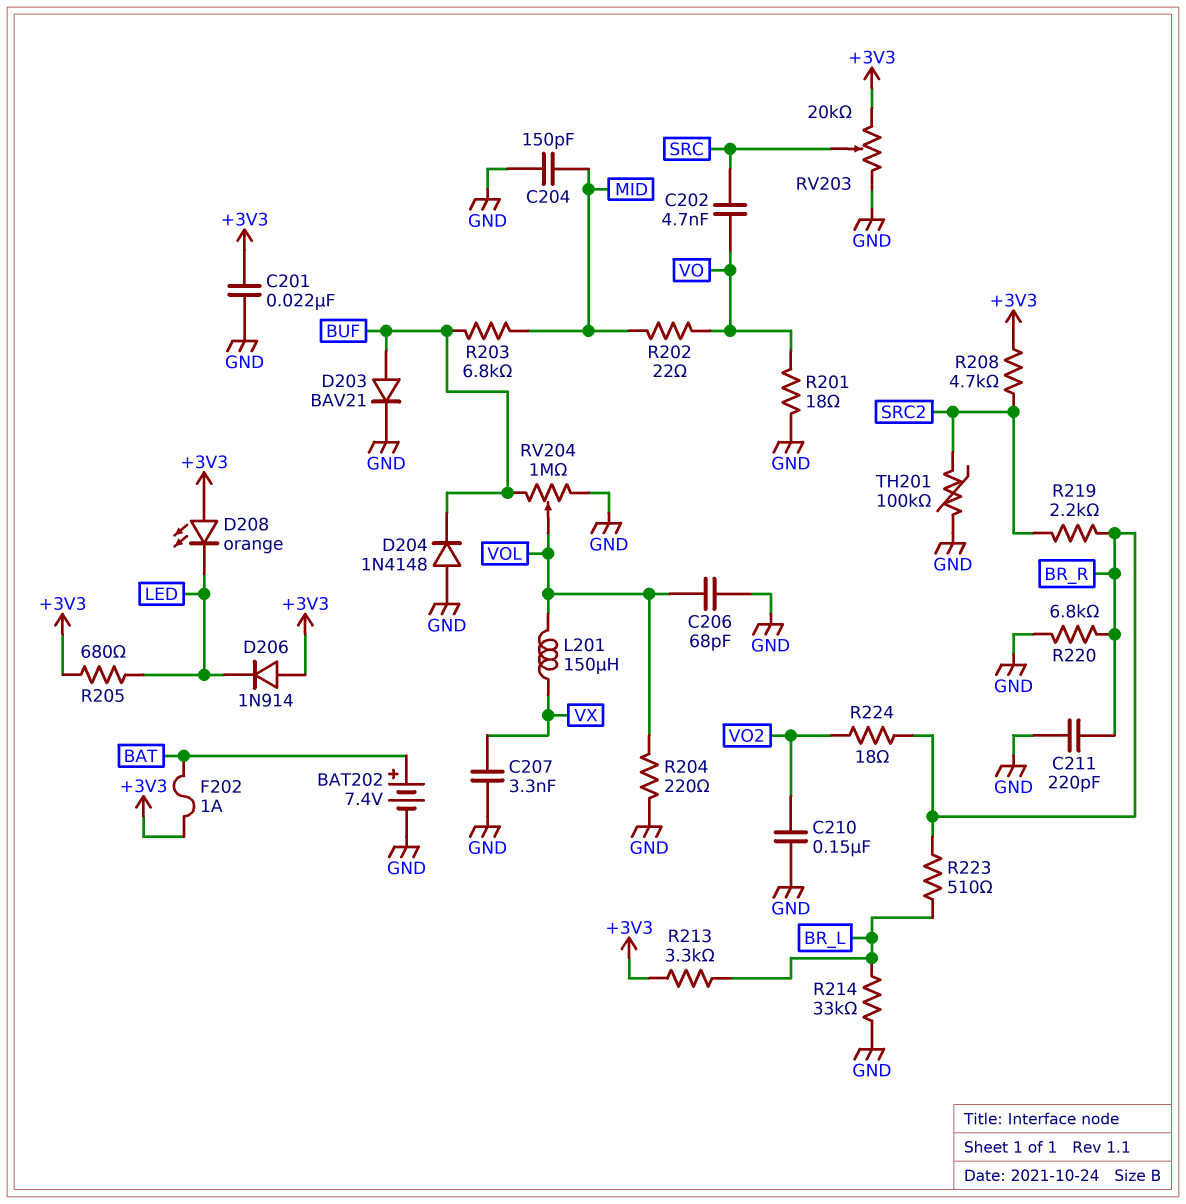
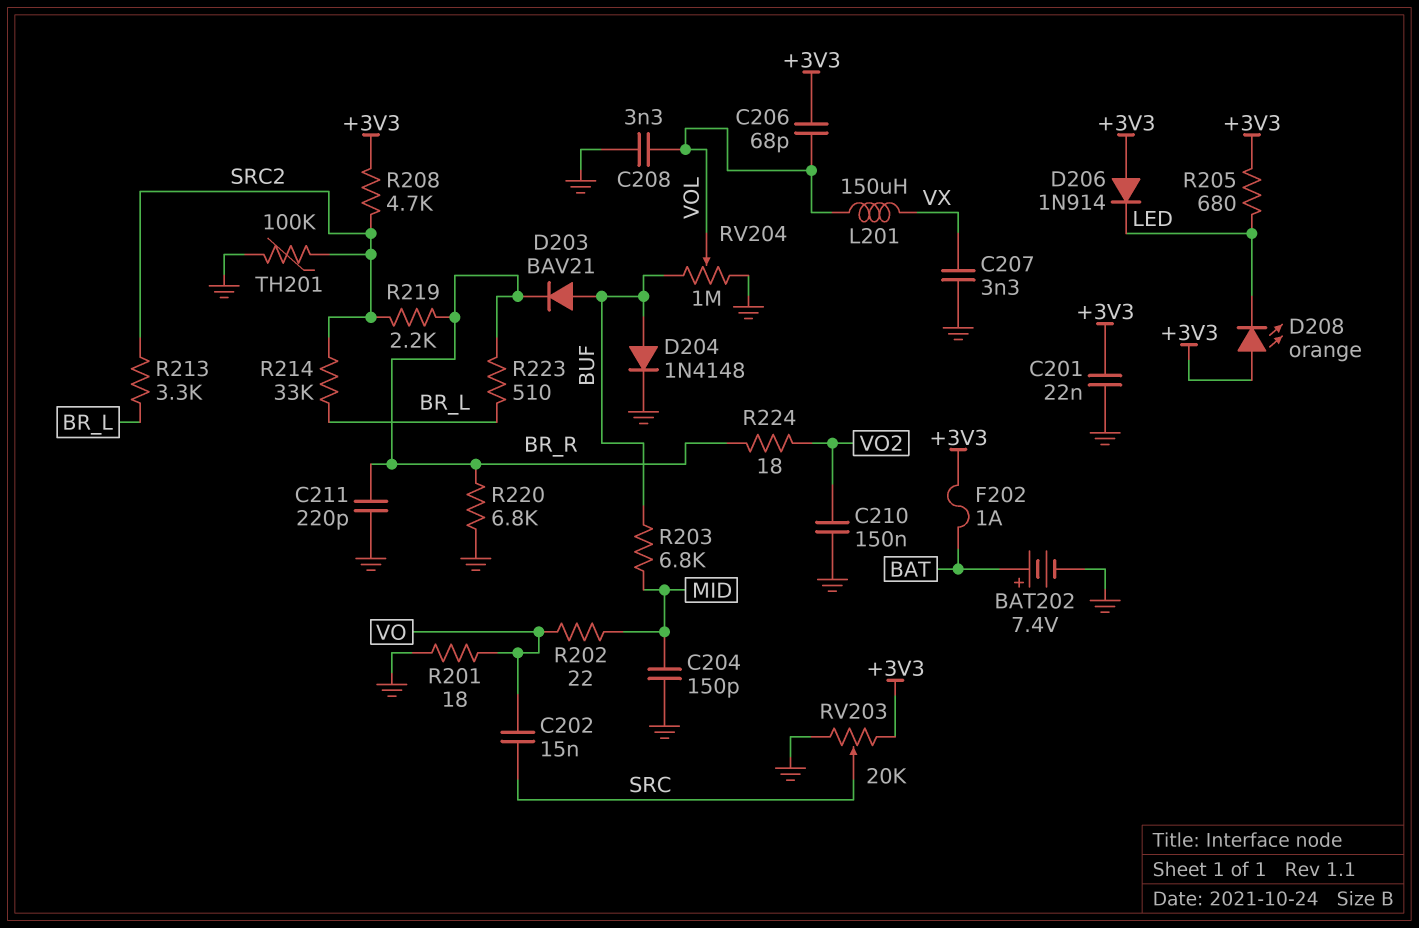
C202: 4.7nF (SRC, VO) -> 15nF (SRC, VO)
C206: 68pF (GND, VOL) -> 68pF (+3V3, VOL)
C208: none -> 3.3nF (GND, VOL)
D203: diode BAV21 (A BUF, K GND) -> diode BAV21 (A BUF, K BR_R)
D204: diode 1N4148 (A GND, K BUF) -> diode 1N4148 (A BUF, K GND)
R204: 220 (GND, VOL) -> none
R213: 3.3k (+3V3, BR_L) -> 3.3k (BR_L, SRC2)
R214: 33k (BR_L, GND) -> 33k (BR_L, SRC2)

